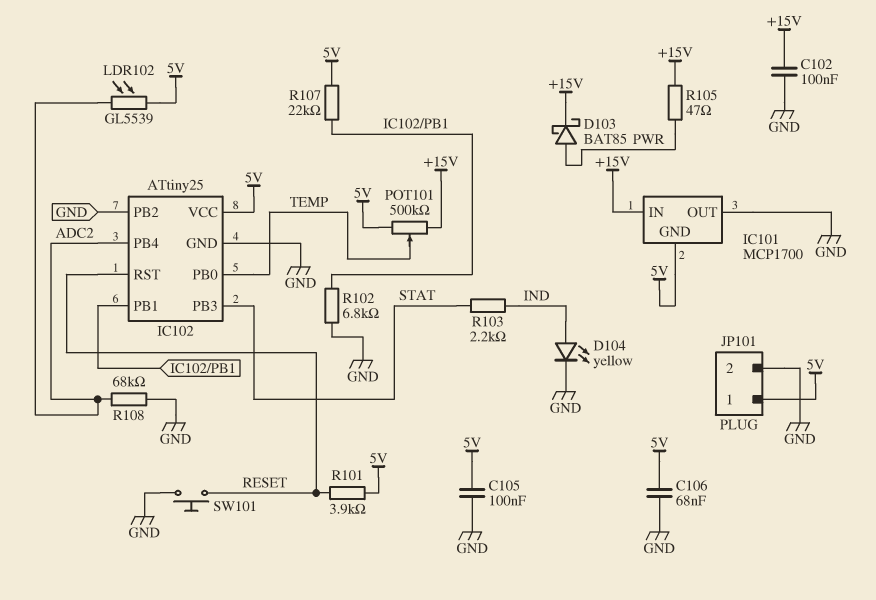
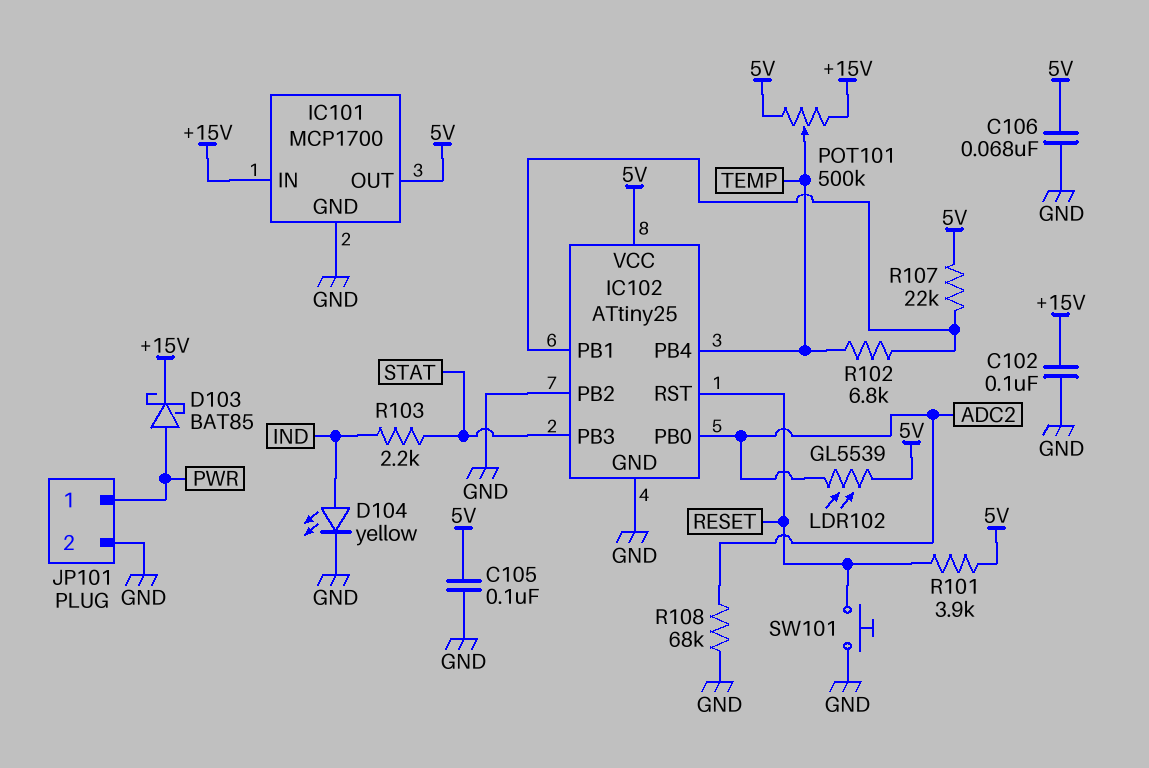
IC101 pin GND: 5V -> GND
IC101 pin OUT: GND -> 5V
IC102 pin PB0: TEMP -> ADC2
IC102 pin PB4: ADC2 -> TEMP
JP101 pin 1: 5V -> PWR
R102: 6.8k (GND, IC102/PB1) -> 6.8k (IC102/PB1, TEMP)
R105: 47 (+15V, PWR) -> none

